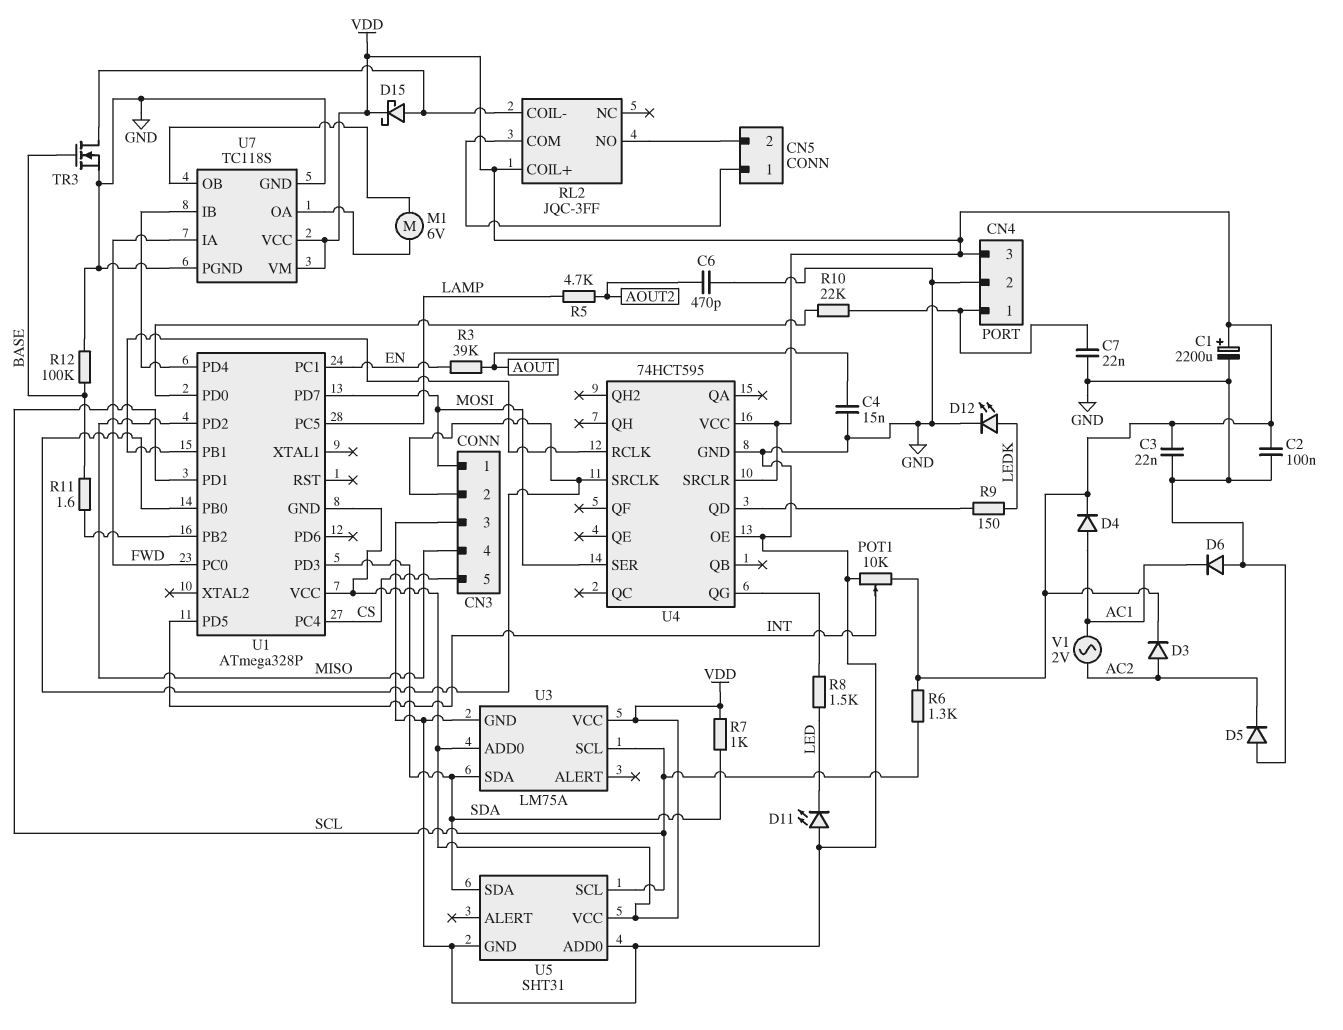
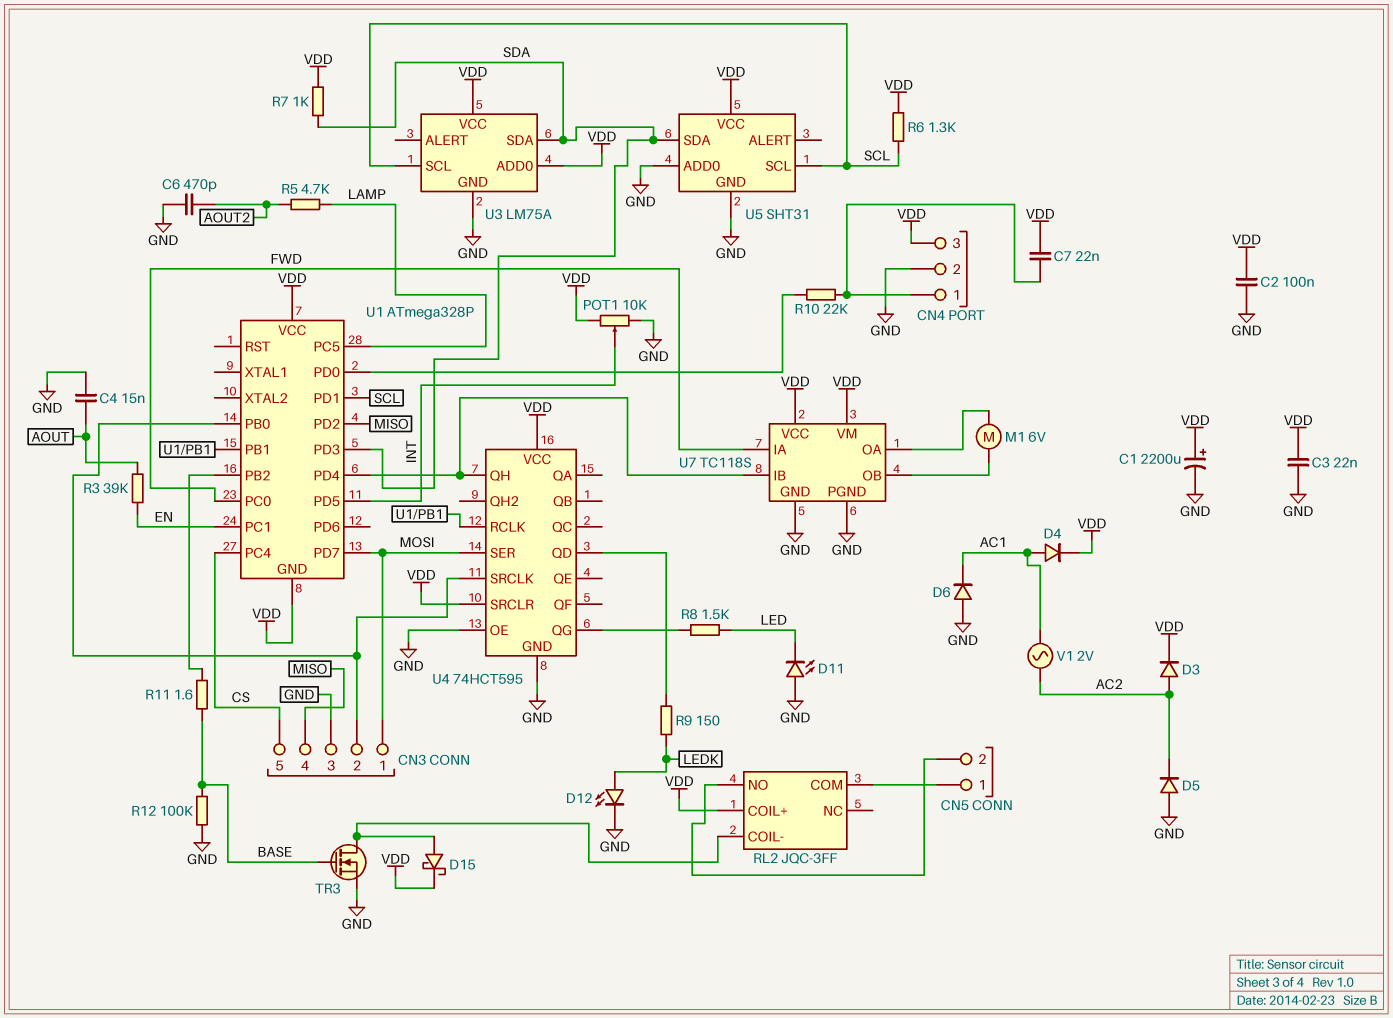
C7: 22nF (CN4/1, GND) -> 22nF (CN4/1, VDD)
U4 pin QH: none -> U1/PD4

